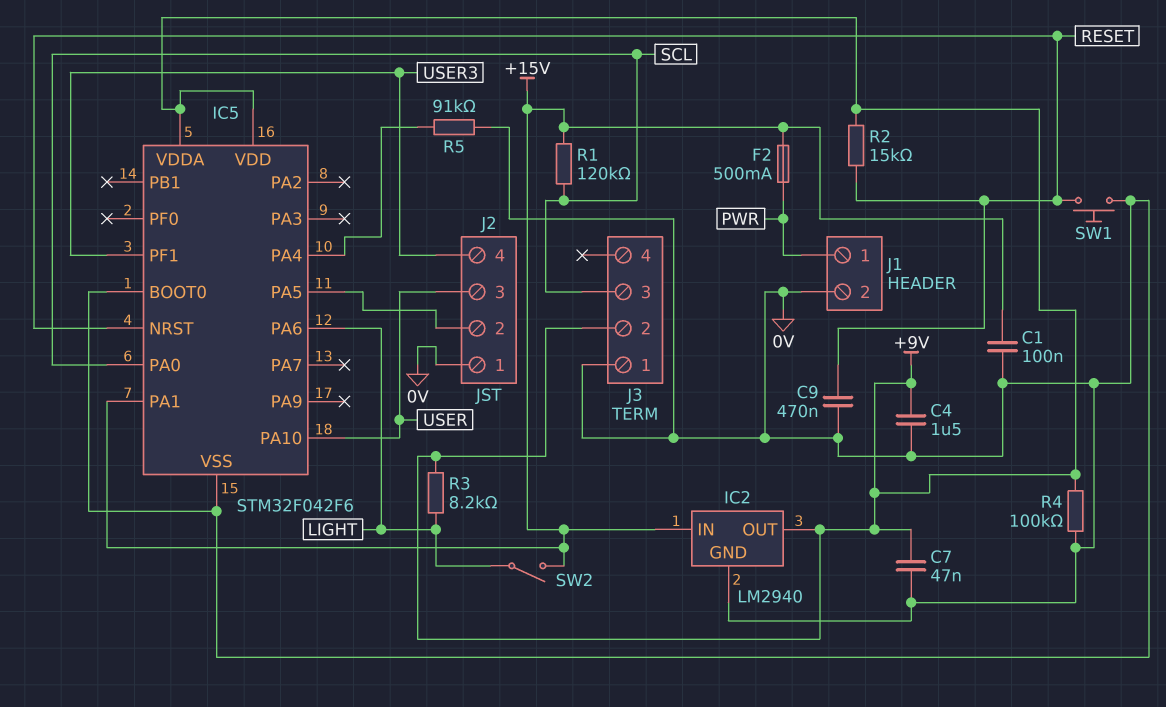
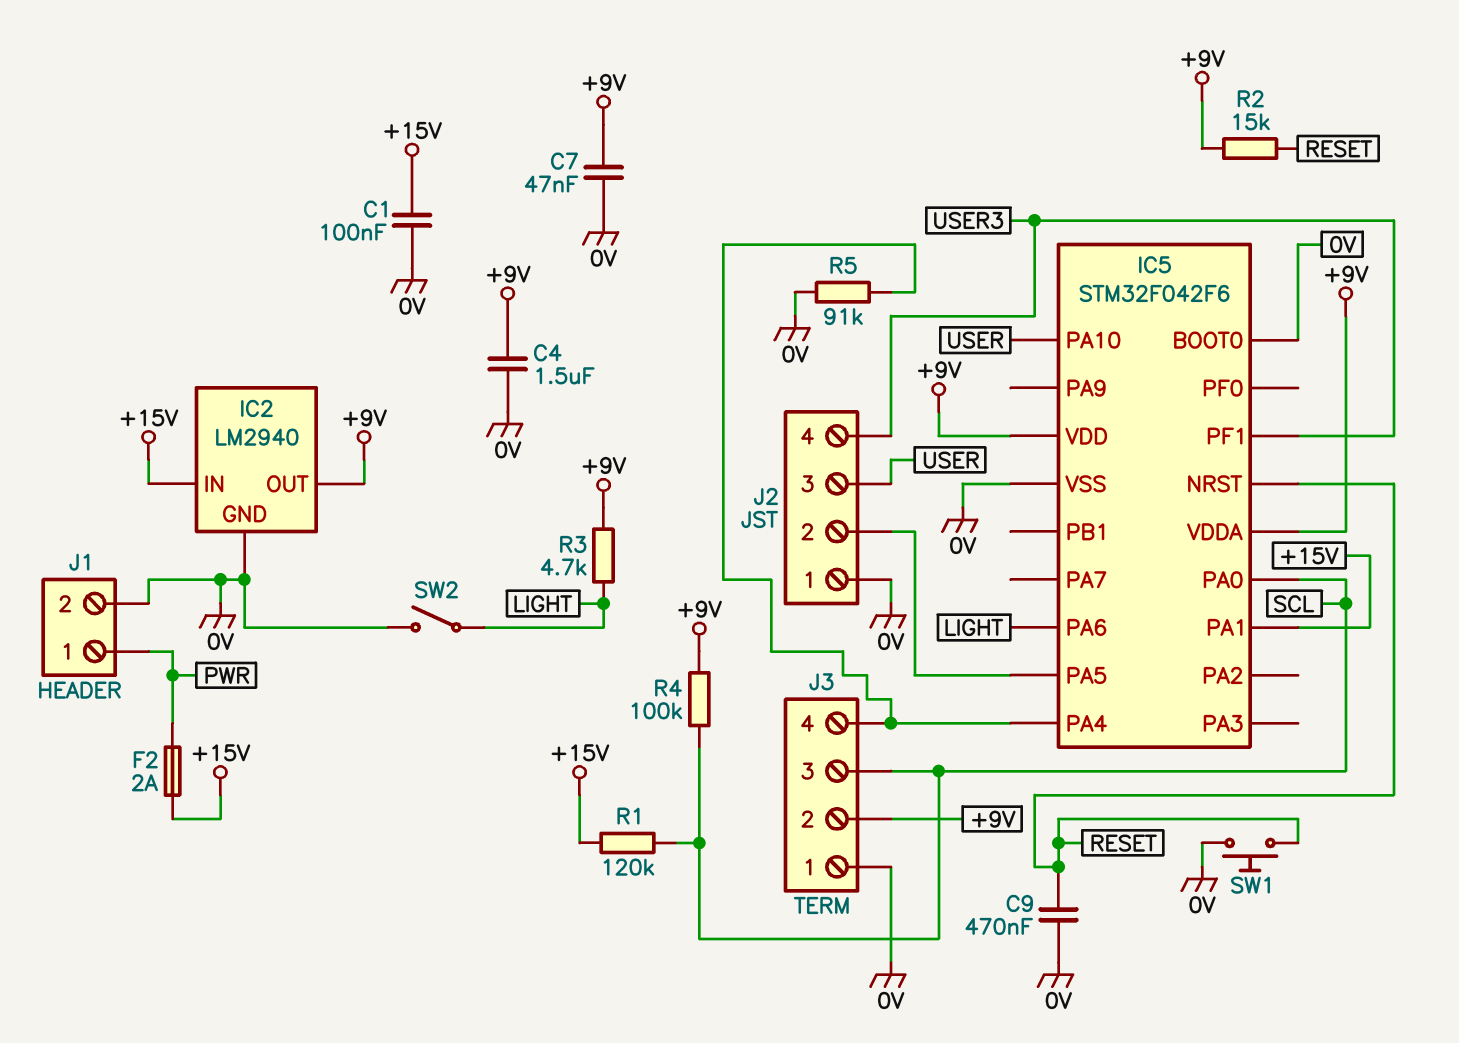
F2: 500mA (+15V, PWR) -> 2A (+15V, PWR)
J3 pin 4: none -> IC5/PA4
R3: 8.2k (+9V, LIGHT) -> 4.7k (+9V, LIGHT)
R4: 100k (+9V, 0V) -> 100k (+9V, SCL)
SW2: switch (+15V, LIGHT) -> switch (0V, LIGHT)

